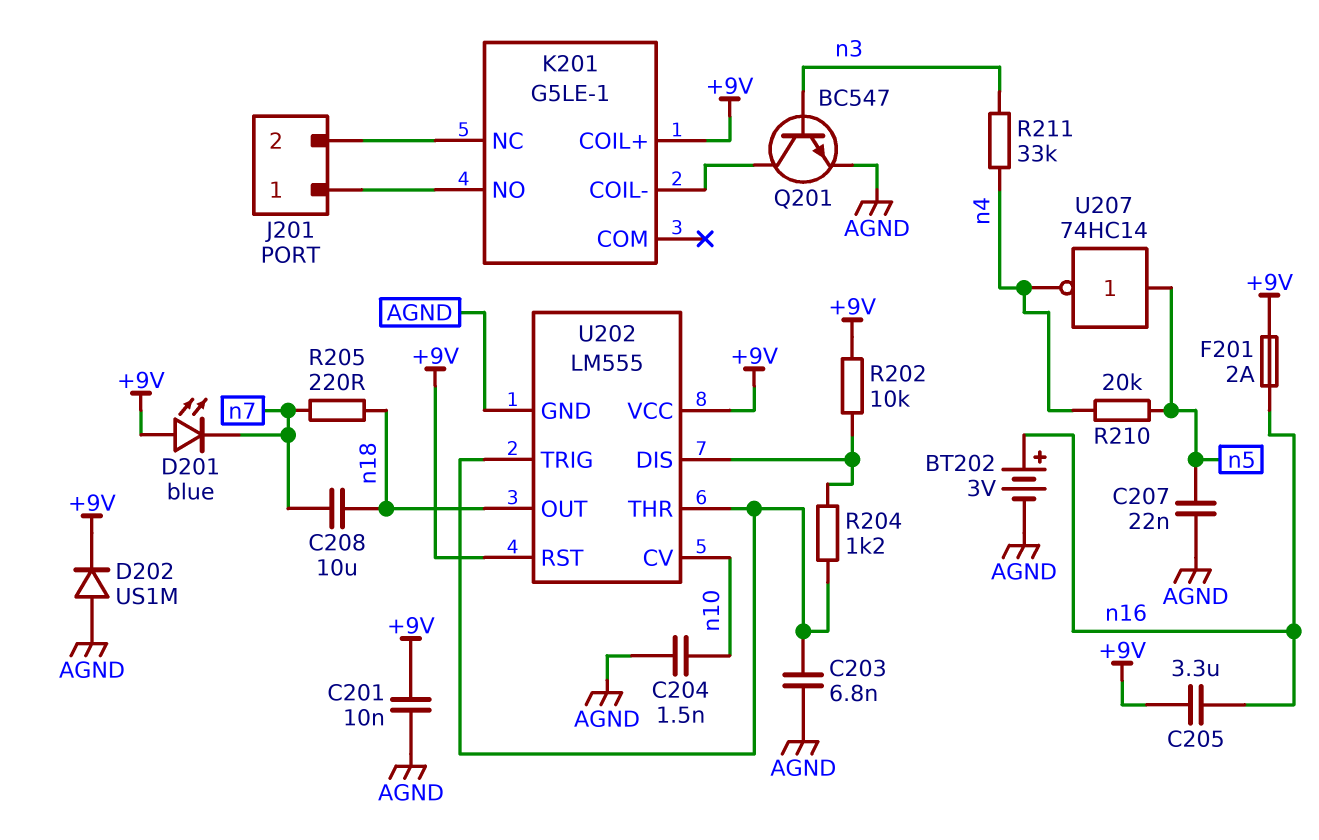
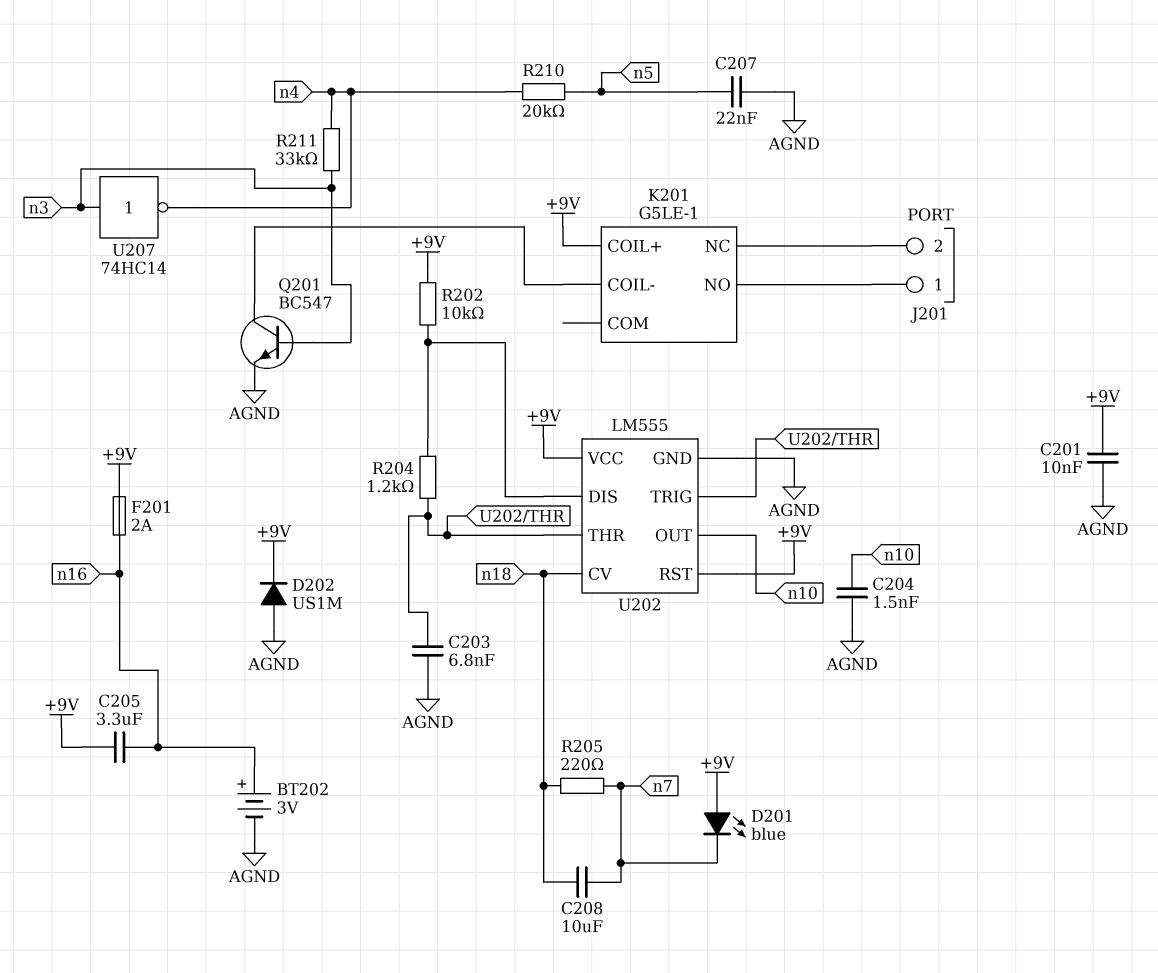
U202 pin CV: n10 -> n18
U202 pin OUT: n18 -> n10
U207: NOT 74HC14 (in n5, out n4) -> NOT 74HC14 (in n3, out n4)

